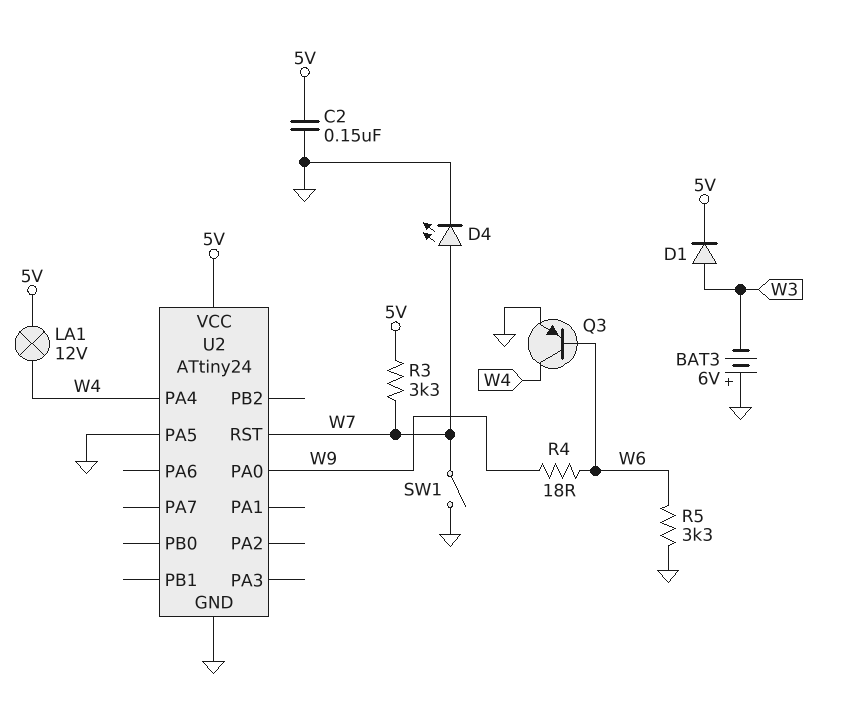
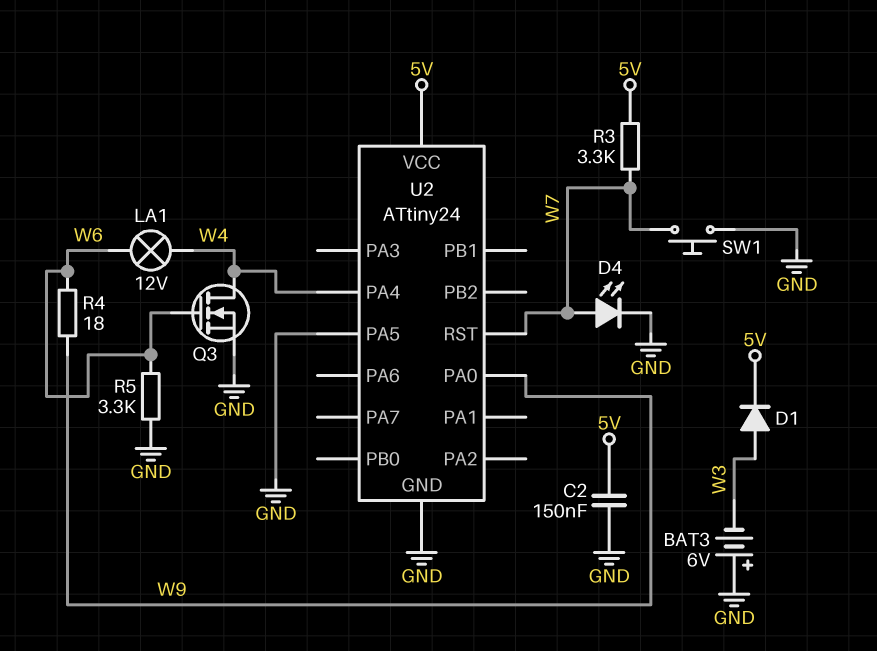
LA1: lamp 12V (5V, W4) -> lamp 12V (W4, W6)
Q3: PNP (B W6, C W4, E GND) -> NMOS (G W6, D W4, S GND)
SW1: switch (GND, W7) -> button (GND, W7)

